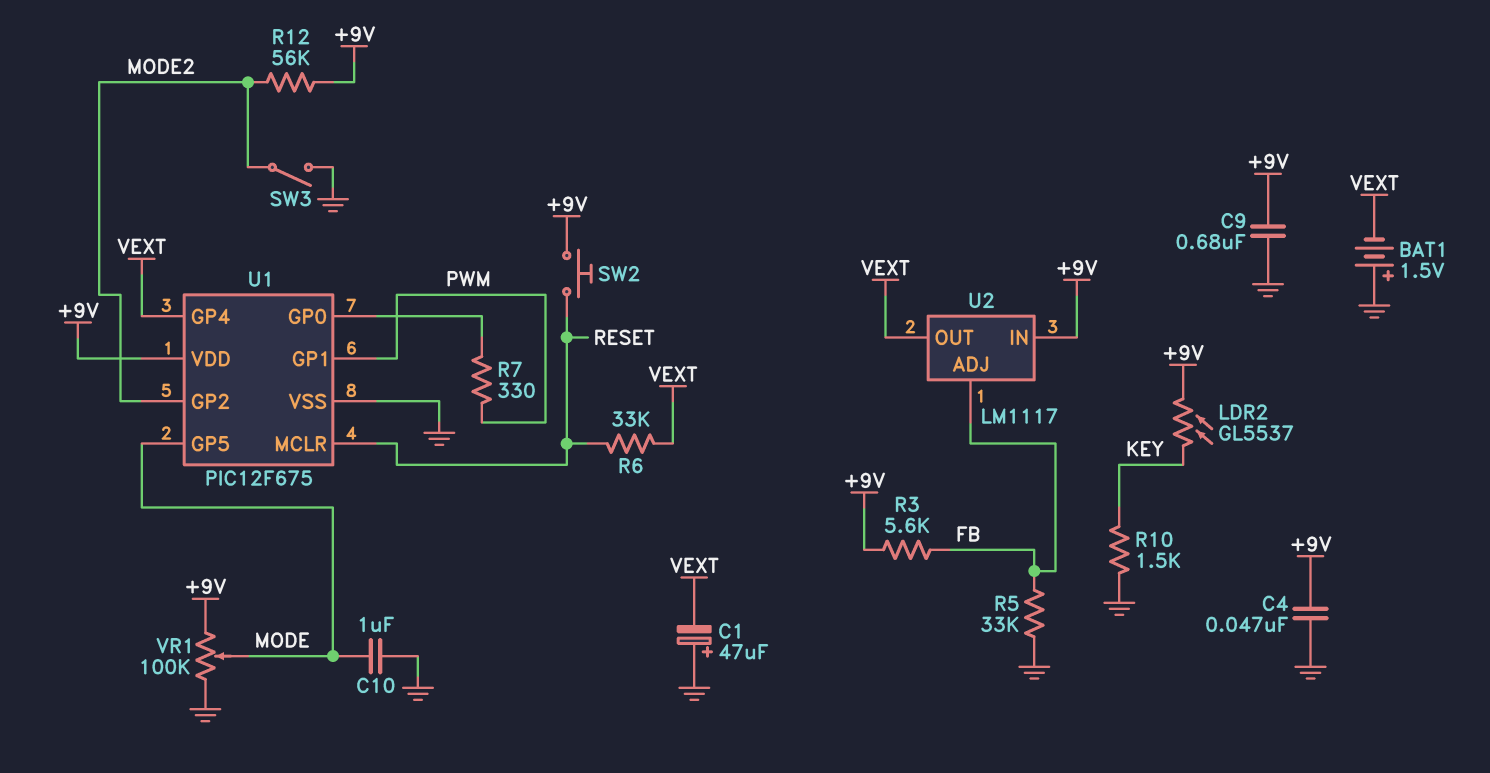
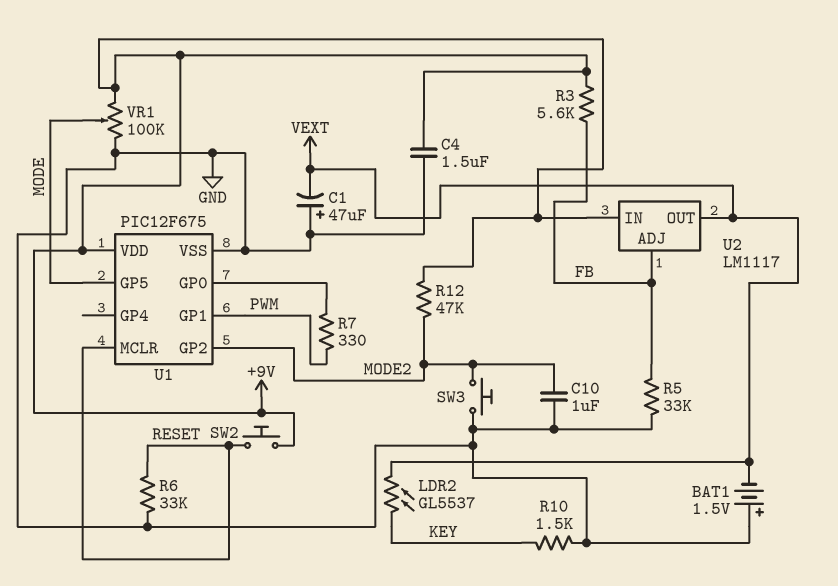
C4: 47nF (+9V, GND) -> 1.5uF (+9V, GND)
C9: 680nF (+9V, GND) -> none
C10: 1uF (GND, MODE) -> 1uF (GND, MODE2)
LDR2: GL5537 (+9V, KEY) -> GL5537 (KEY, VEXT)
R6: 33k (RESET, VEXT) -> 33k (GND, RESET)
R12: 56k (+9V, MODE2) -> 47k (+9V, MODE2)
SW3: switch (GND, MODE2) -> button (GND, MODE2)
U1 pin GP4: VEXT -> none

